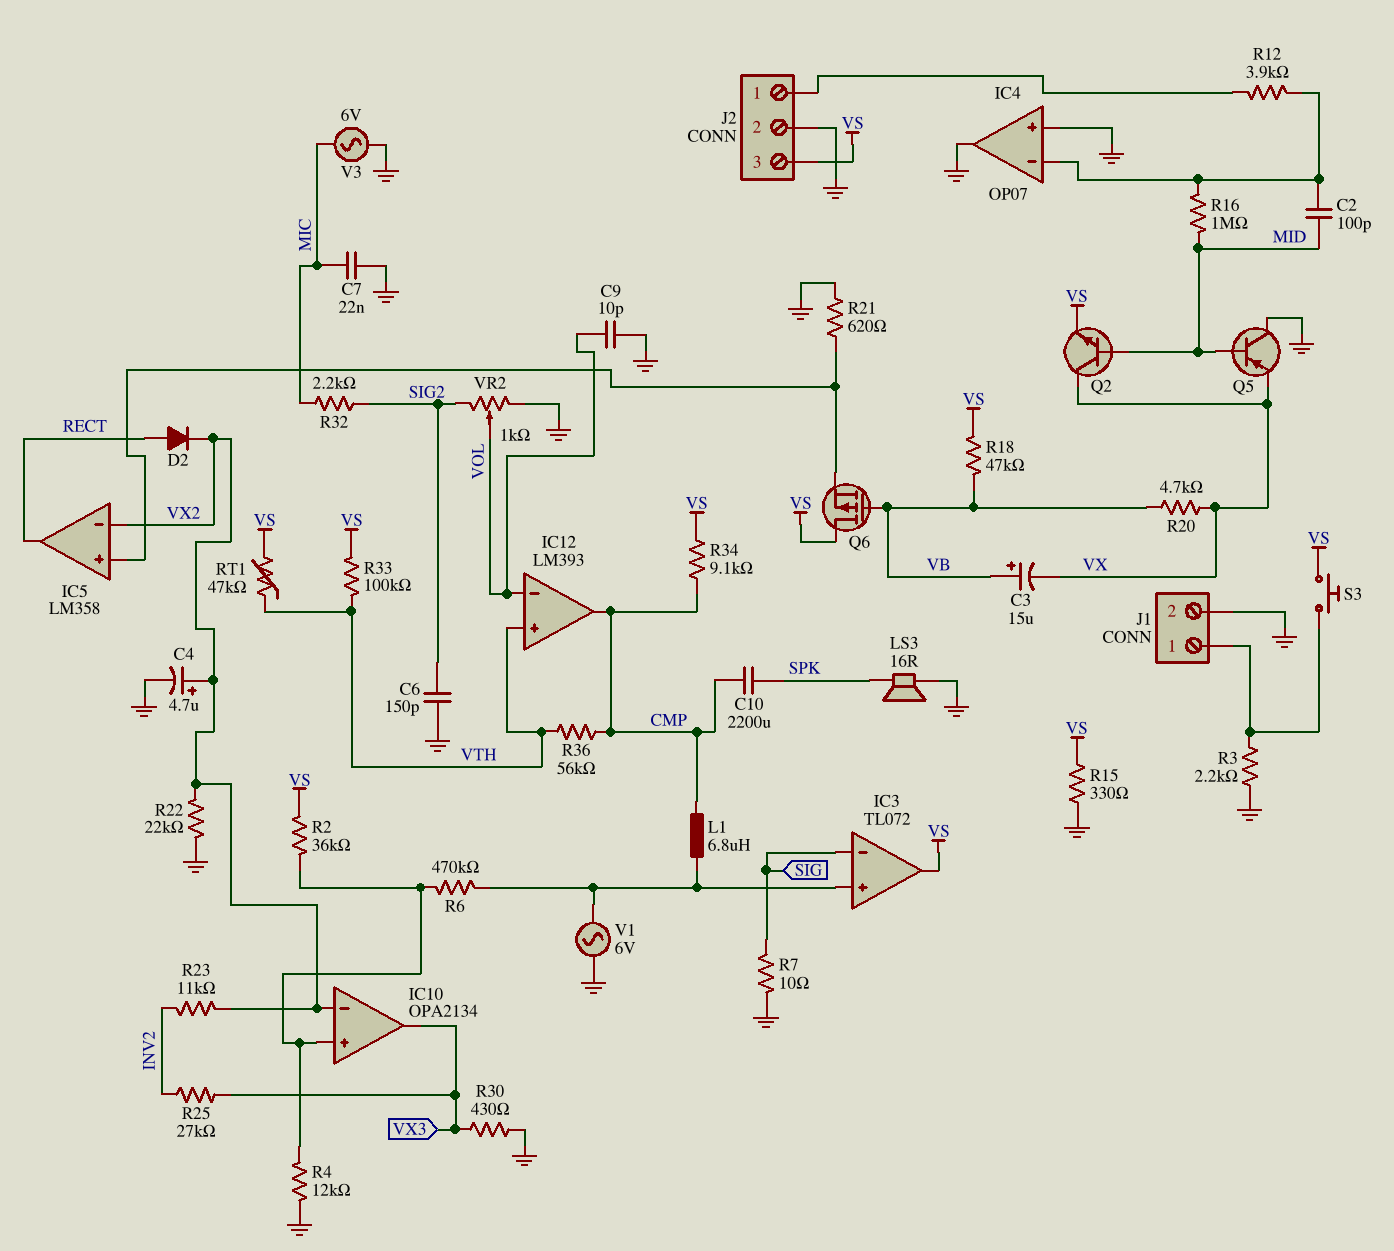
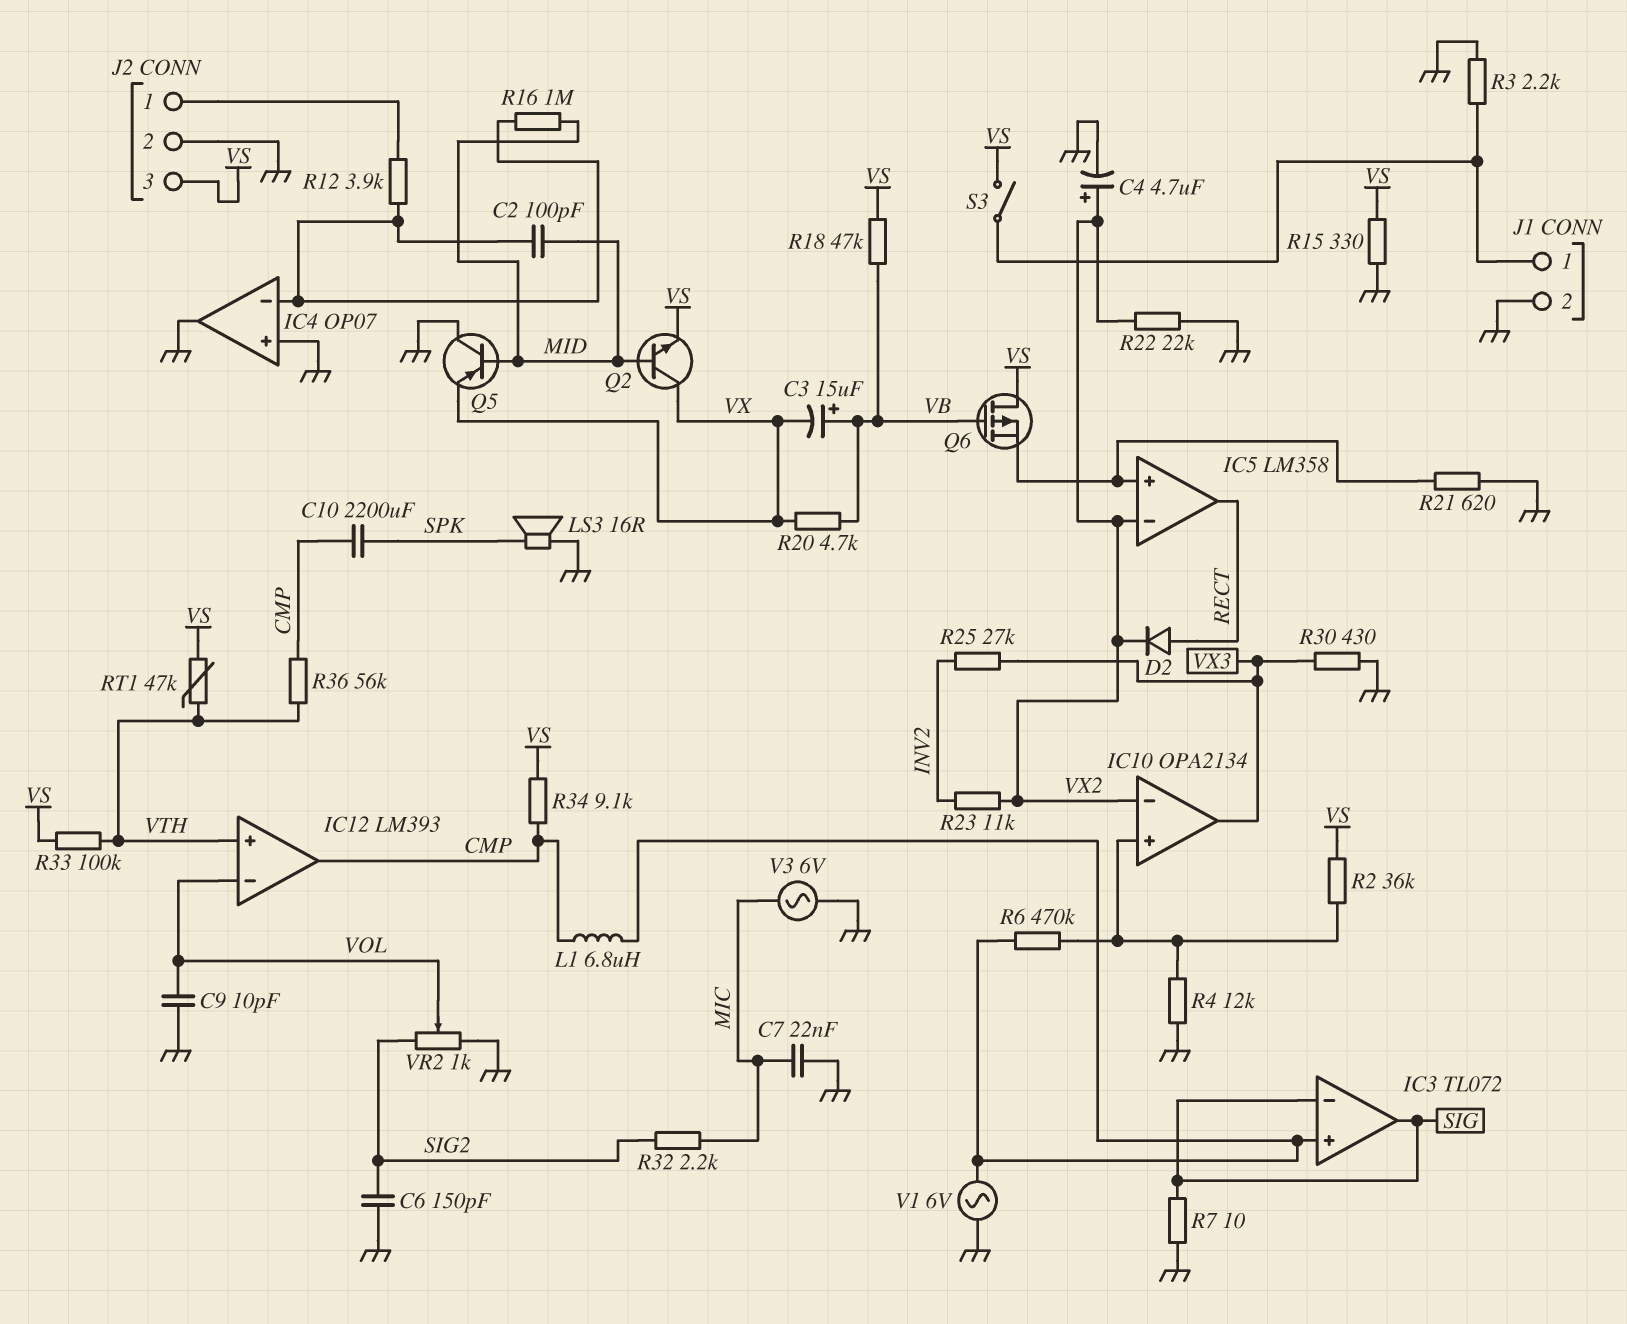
IC3 pin out: VS -> SIG
S3: button (J1/1, VS) -> switch (J1/1, VS)

